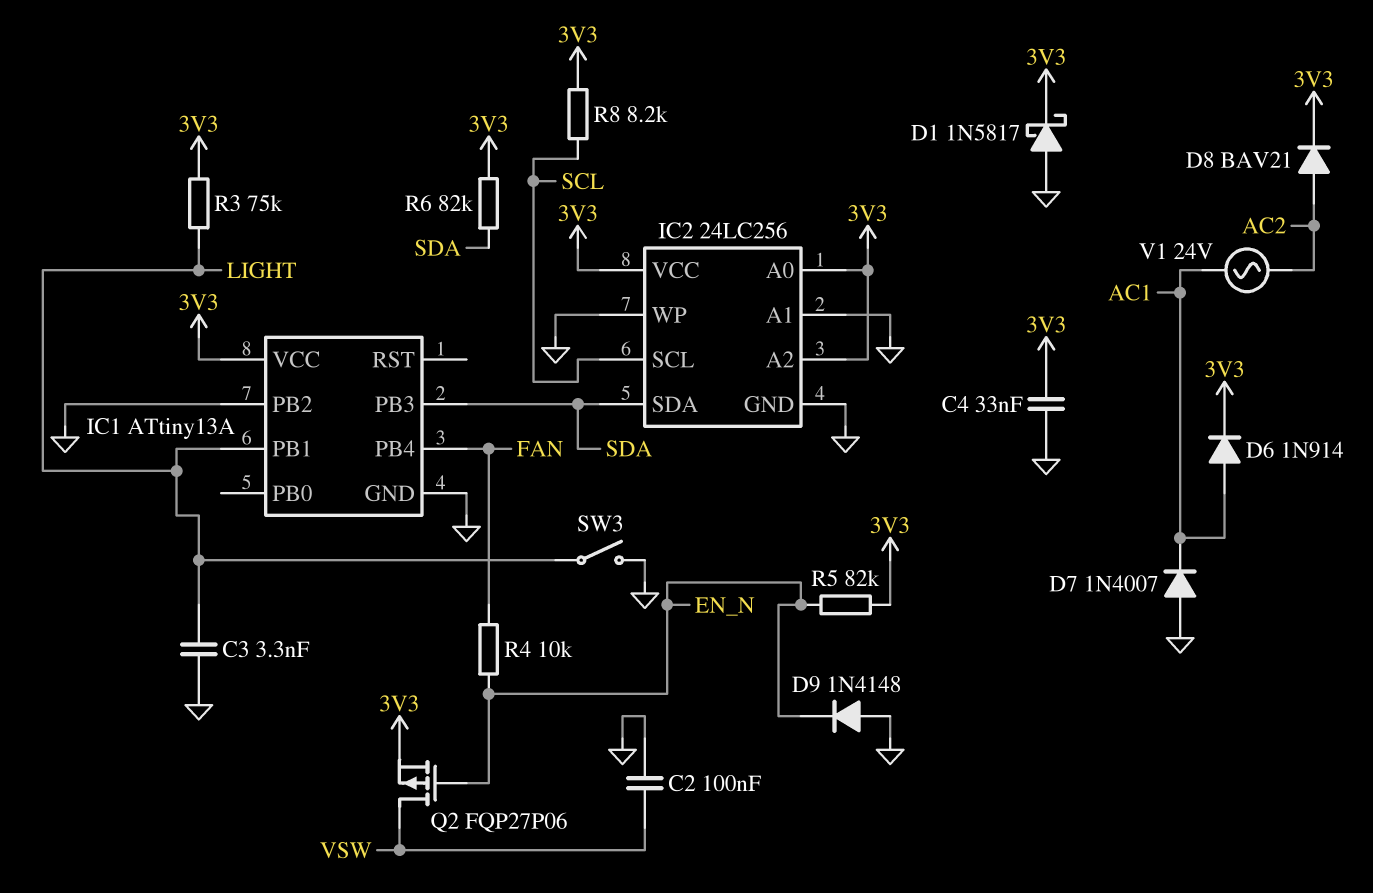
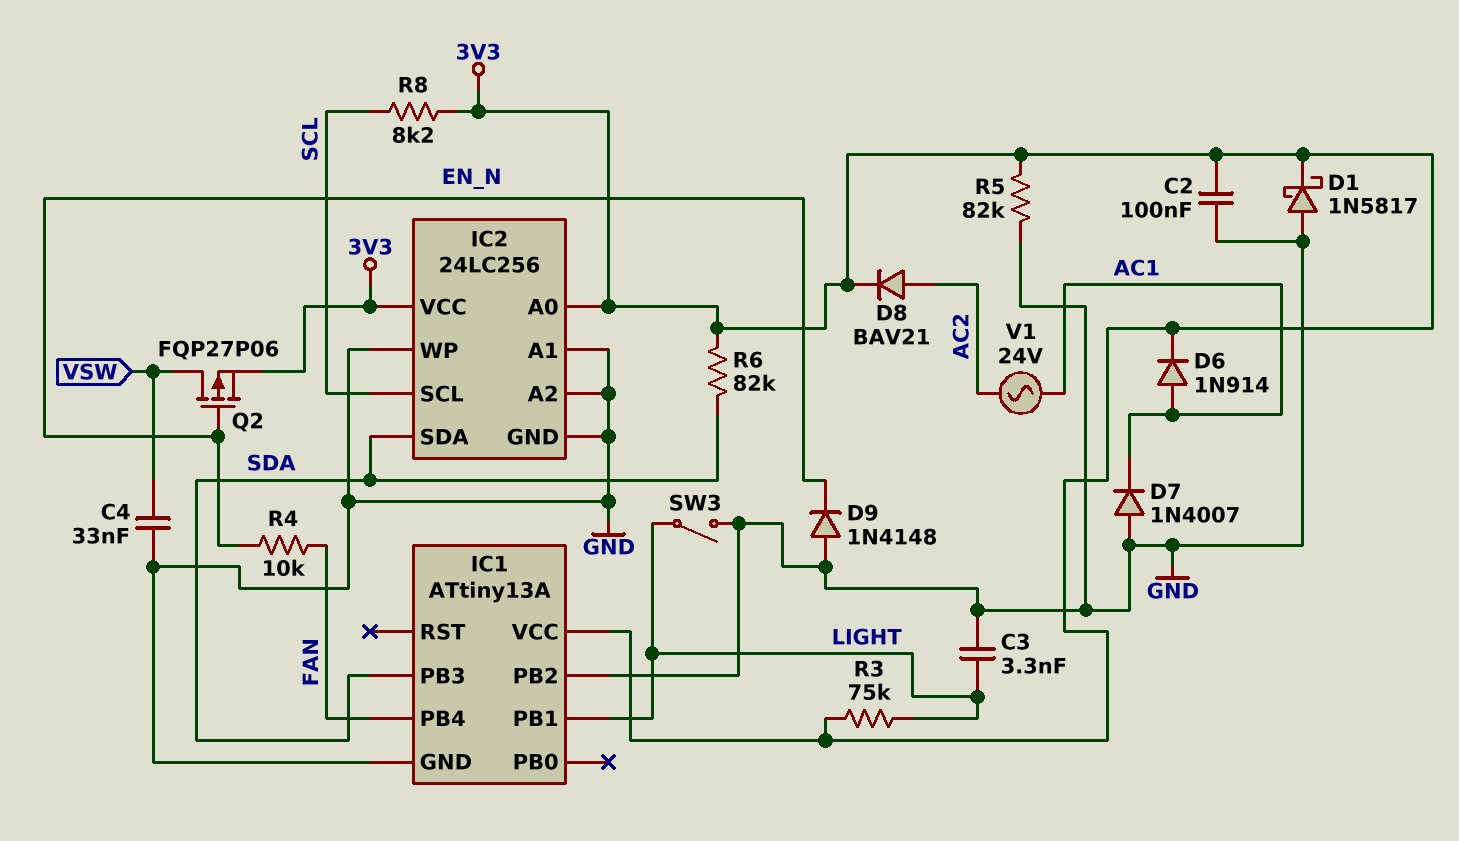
C2: 100nF (GND, VSW) -> 100nF (3V3, GND)
C4: 33nF (3V3, GND) -> 33nF (GND, VSW)
IC2 pin A2: 3V3 -> GND
R5: 82k (3V3, EN_N) -> 82k (3V3, GND)

